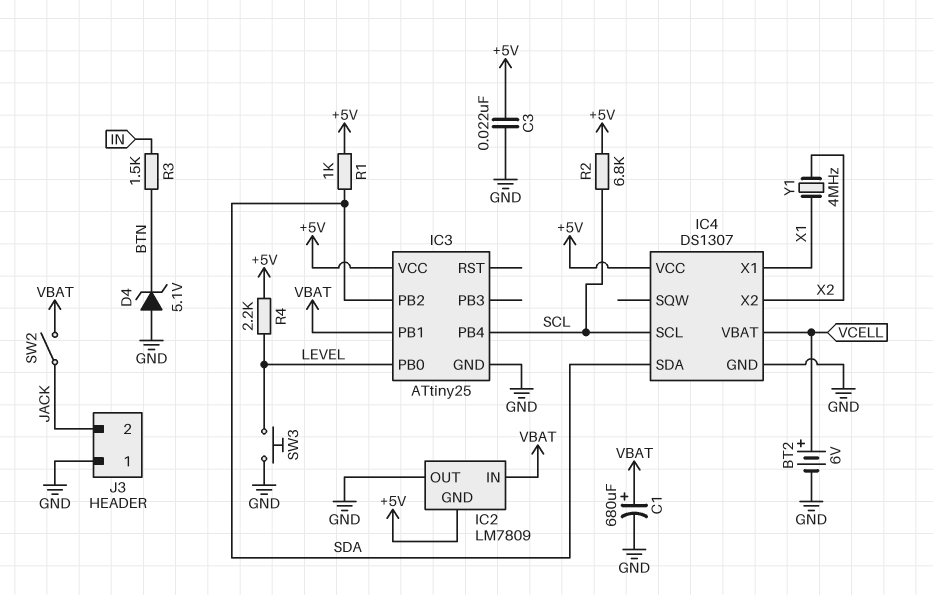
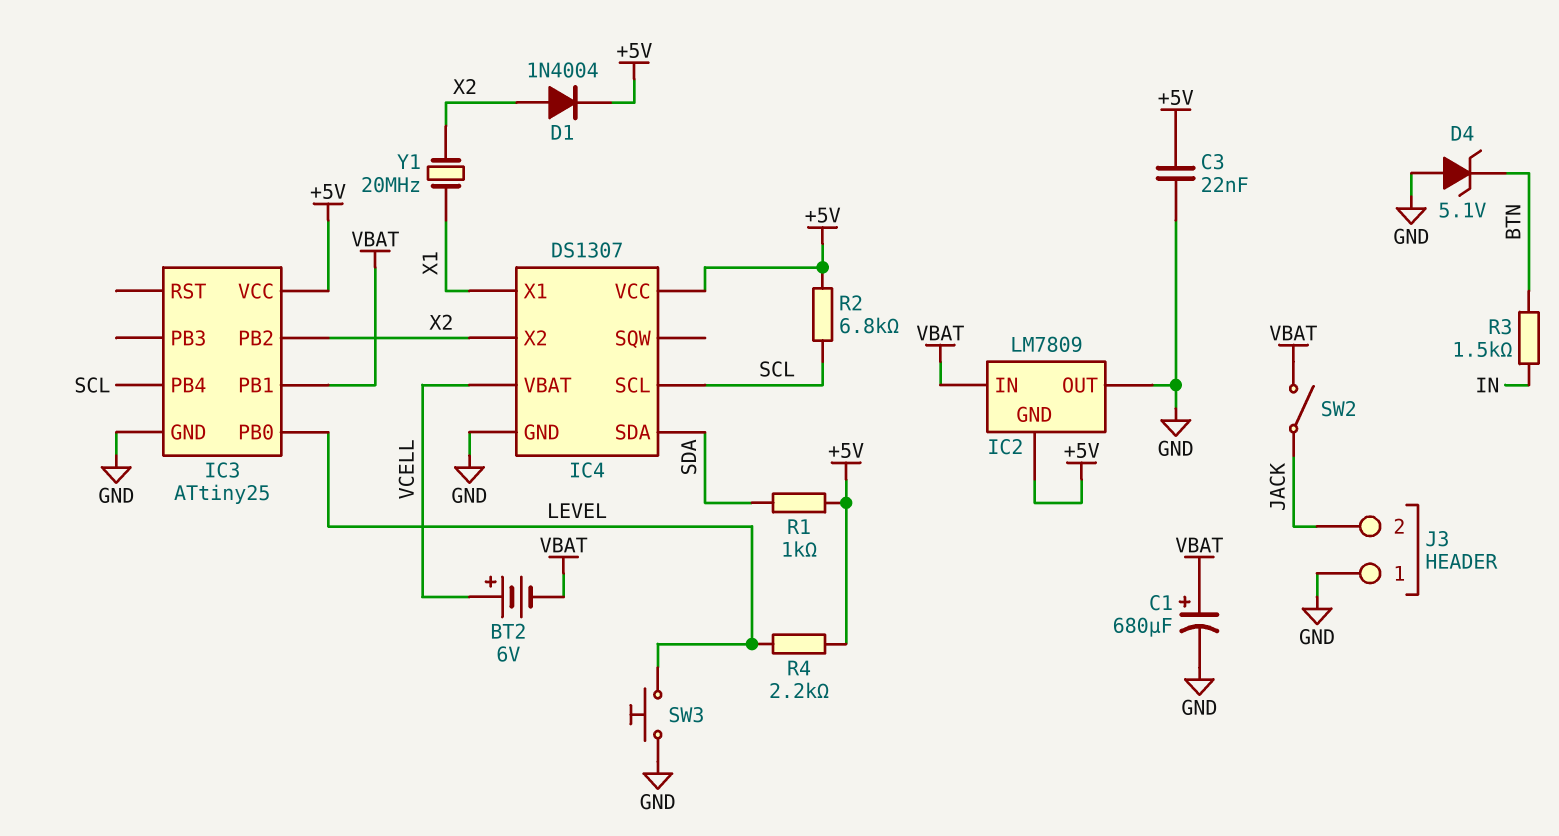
BT2: 6V (plus VCELL, minus GND) -> 6V (plus VCELL, minus VBAT)
D1: none -> diode 1N4004 (A X2, K +5V)
IC3 pin PB2: SDA -> X2
Y1: 4MHz (X1, X2) -> 20MHz (X1, X2)

